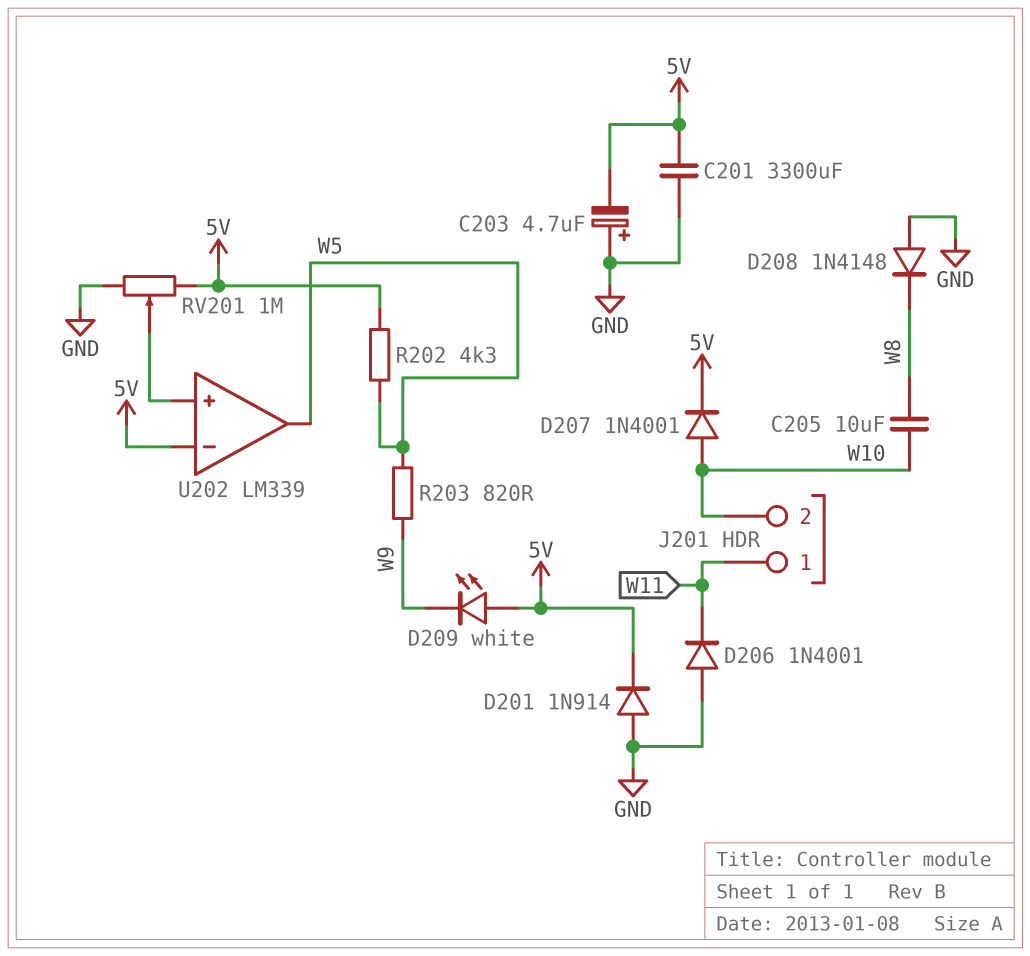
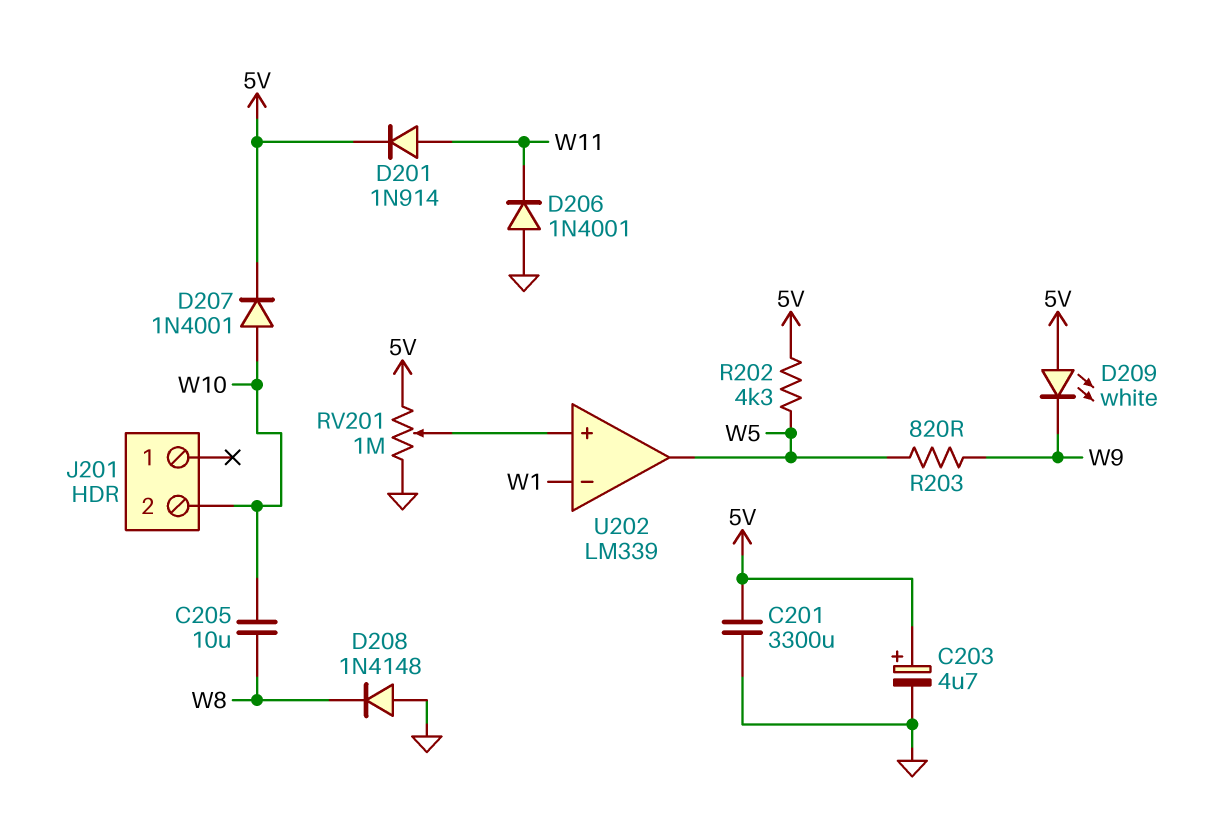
C203: 4.7uF (plus GND, minus 5V) -> 4.7uF (plus 5V, minus GND)
D201: diode 1N914 (A GND, K 5V) -> diode 1N914 (A W11, K 5V)
J201 pin 1: W11 -> none
U202 pin in-: 5V -> W1

